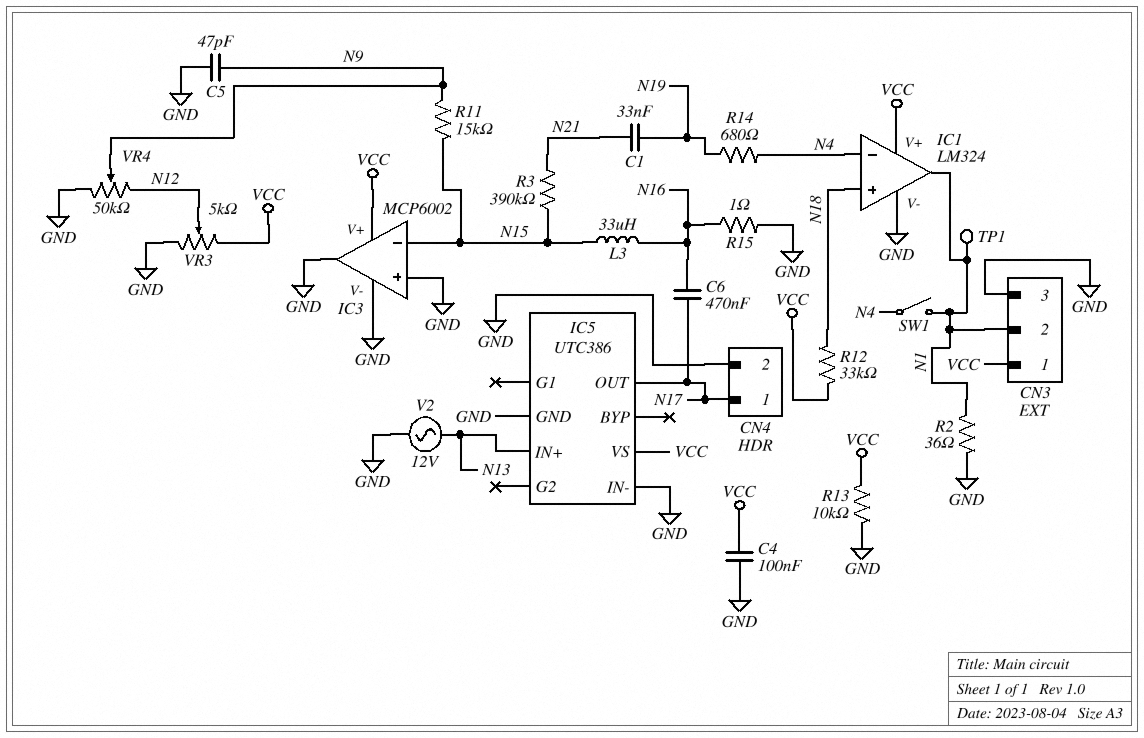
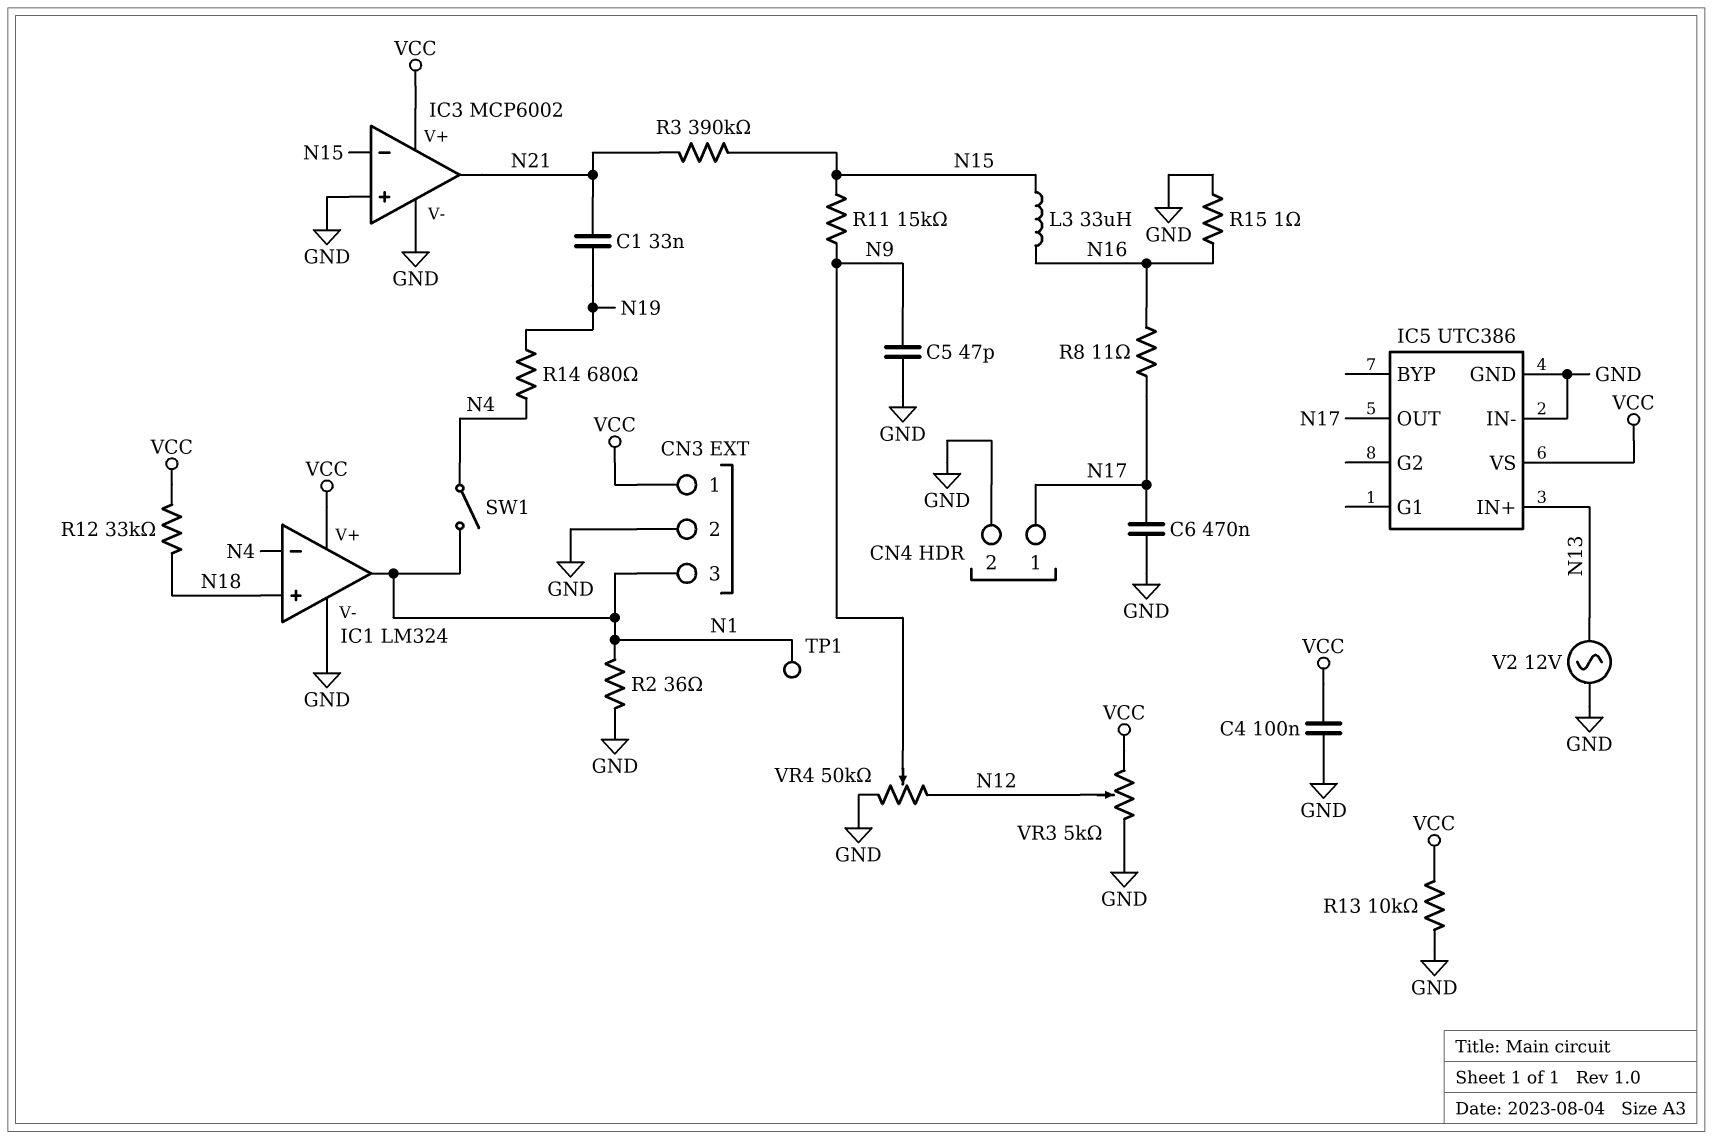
C6: 470nF (N16, N17) -> 470nF (GND, N17)
CN3 pin 2: N1 -> GND
CN3 pin 3: GND -> N1
IC3 pin out: GND -> N21
R8: none -> 11 (N16, N17)

